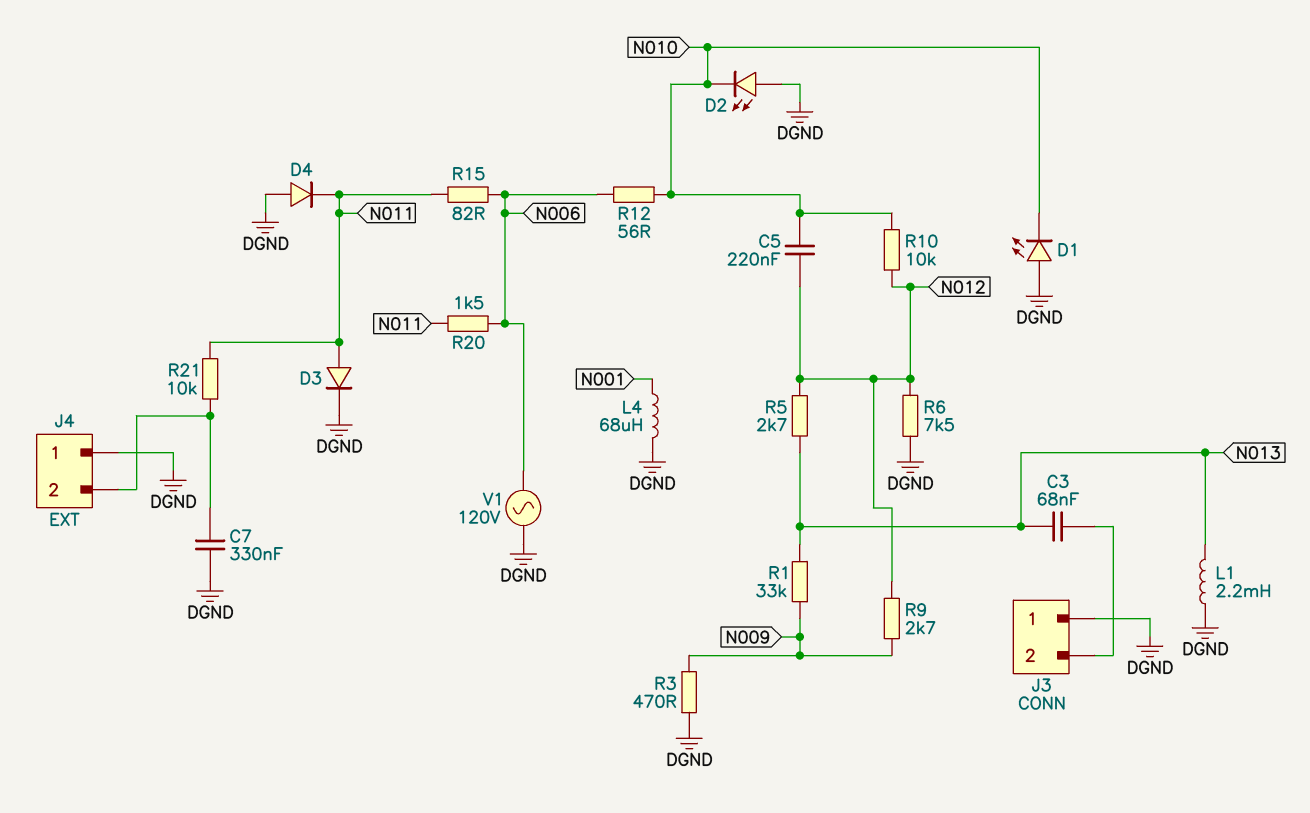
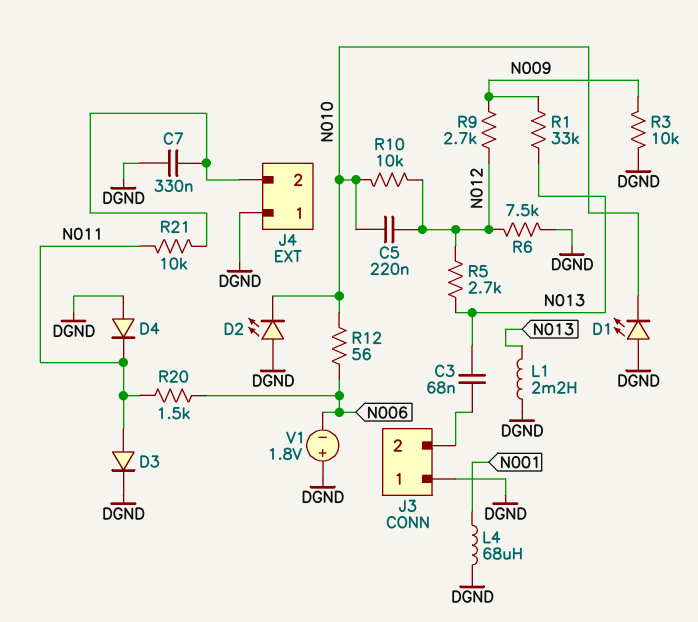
R3: 470 (DGND, N009) -> 10k (DGND, N009)
R15: 82 (N006, N011) -> none
V1: AC 120V (DGND, N006) -> 1.8V (plus DGND, minus N006)

